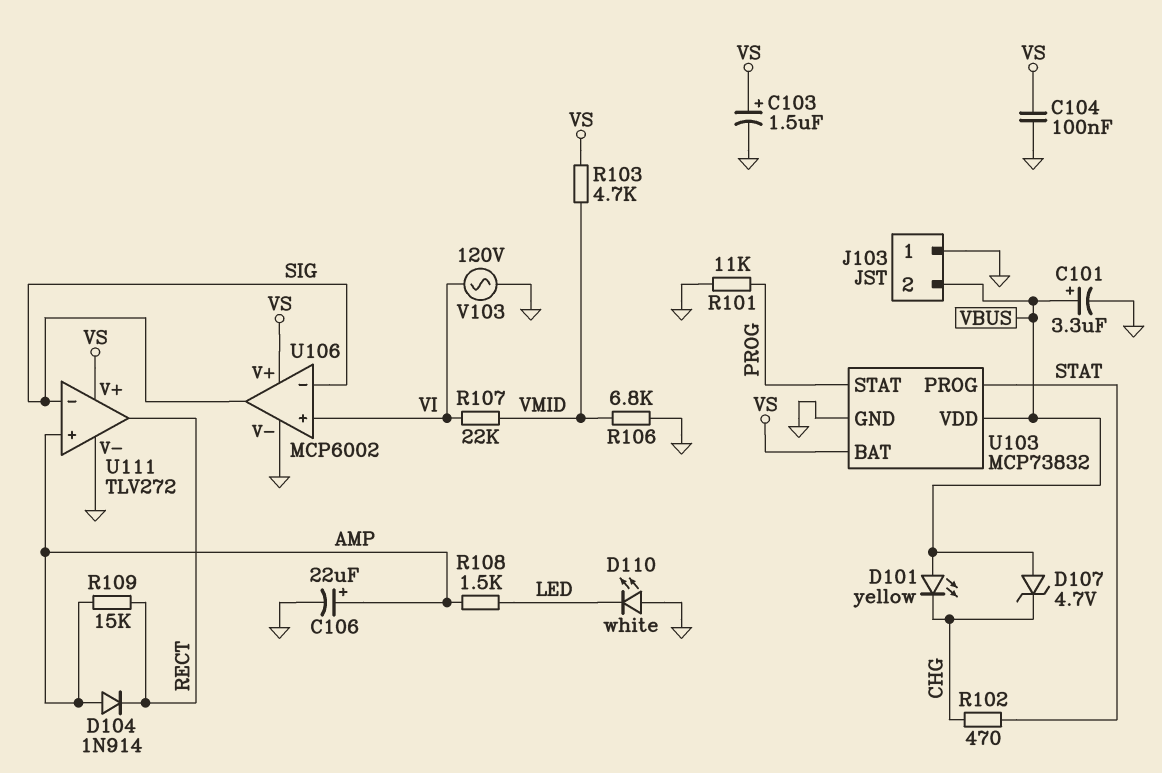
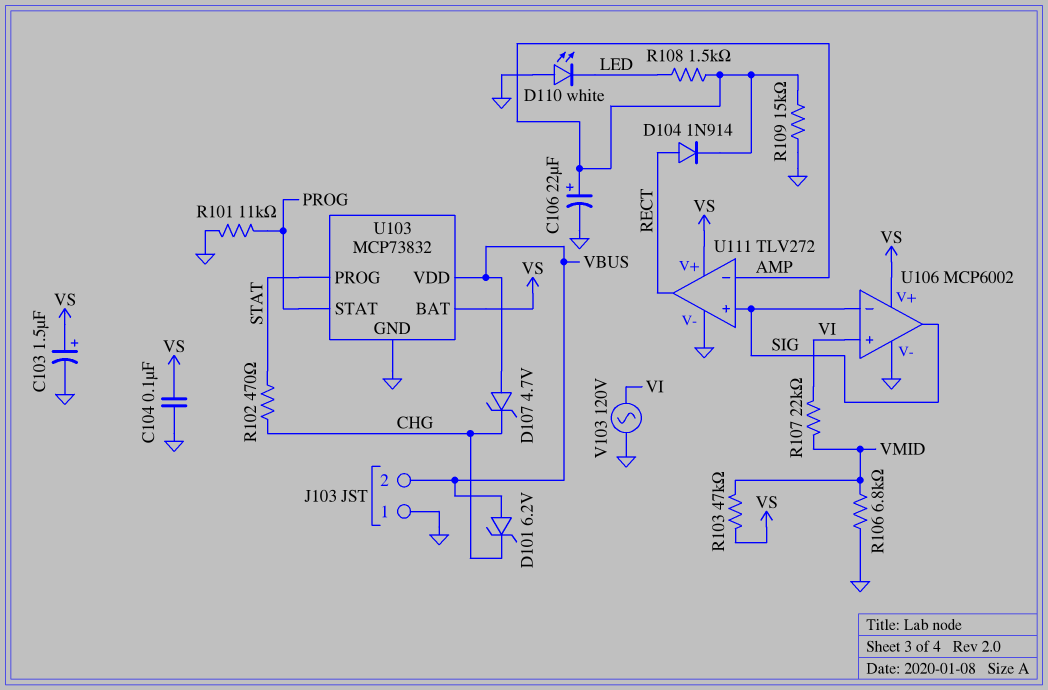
C101: 3.3uF (plus VBUS, minus GND) -> none
D101: LED yellow (A VBUS, K CHG) -> zener 6.2V (A VBUS, K CHG)
D104: diode 1N914 (A AMP, K RECT) -> diode 1N914 (A RECT, K AMP)
R103: 4.7k (VMID, VS) -> 47k (VMID, VS)
R109: 15k (AMP, RECT) -> 15k (AMP, GND)
U111 pin in+: AMP -> SIG
U111 pin in-: SIG -> AMP

